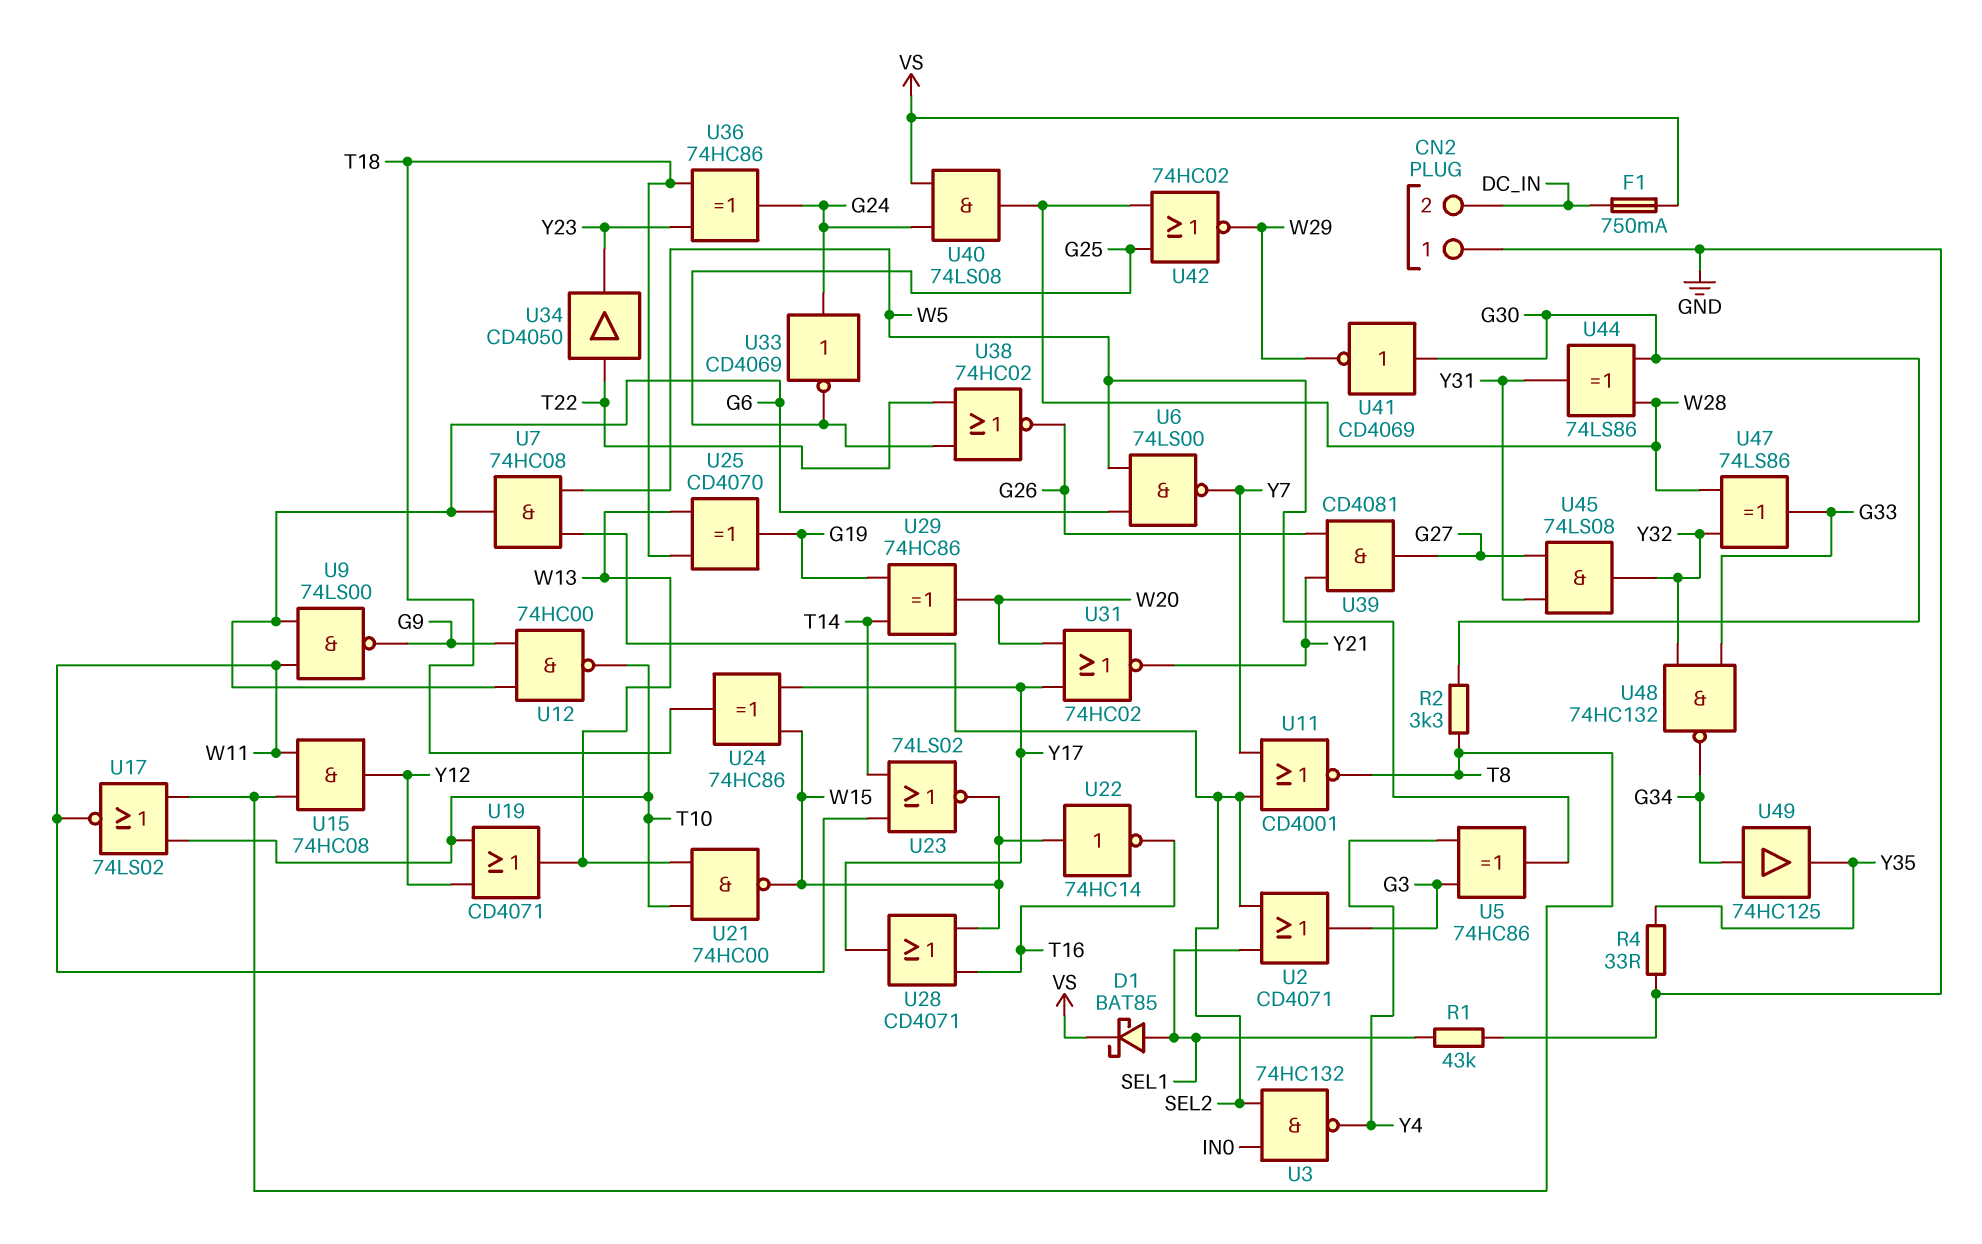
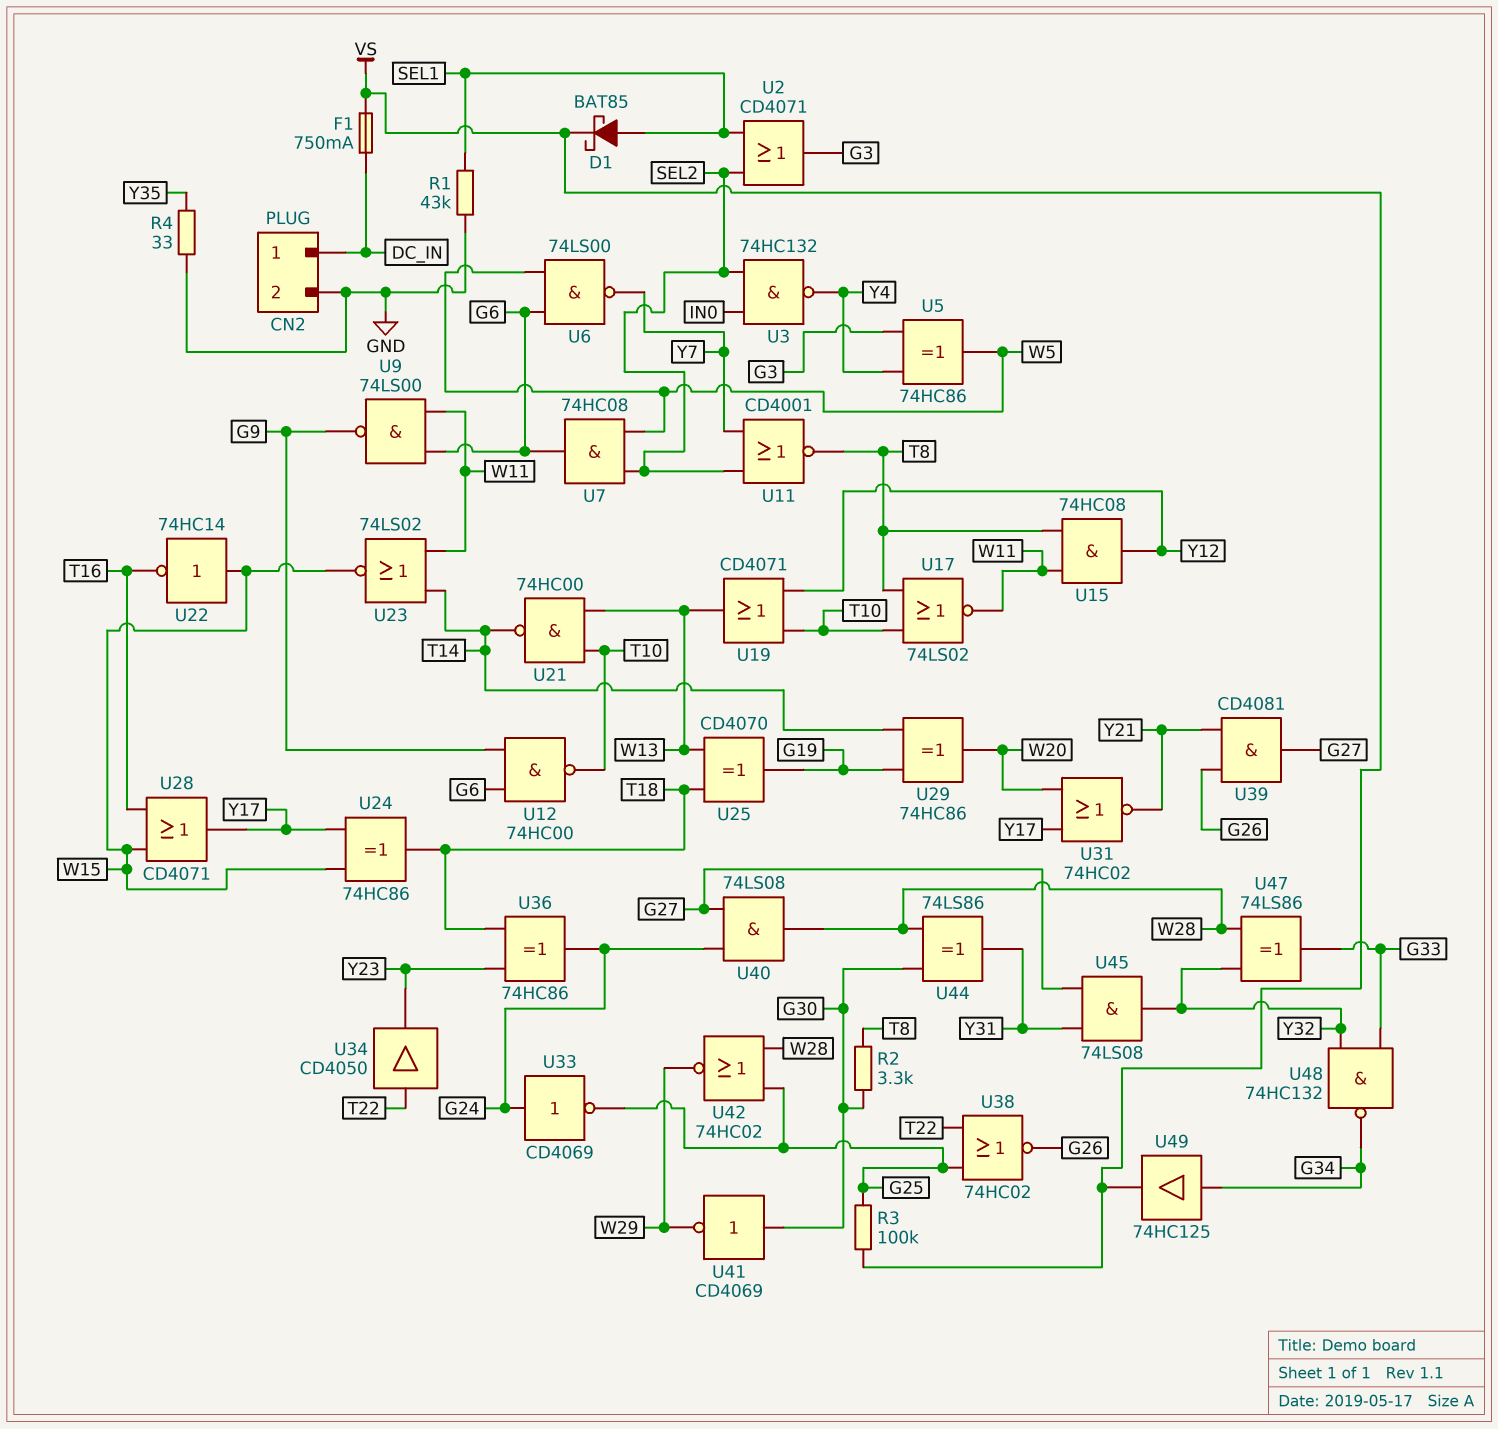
CN2 pin 1: GND -> DC_IN
CN2 pin 2: DC_IN -> GND
R3: none -> 100k (G25, VS)
U21: NAND 74HC00 (in T10, in W13, out W15) -> NAND 74HC00 (in T10, in W13, out T14)
U40: AND 74LS08 (in G24, in VS, out W28) -> AND 74LS08 (in G24, in G27, out W28)
U49: buffer 74HC125 (in G34, out Y35) -> buffer 74HC125 (in G34, out VS)

